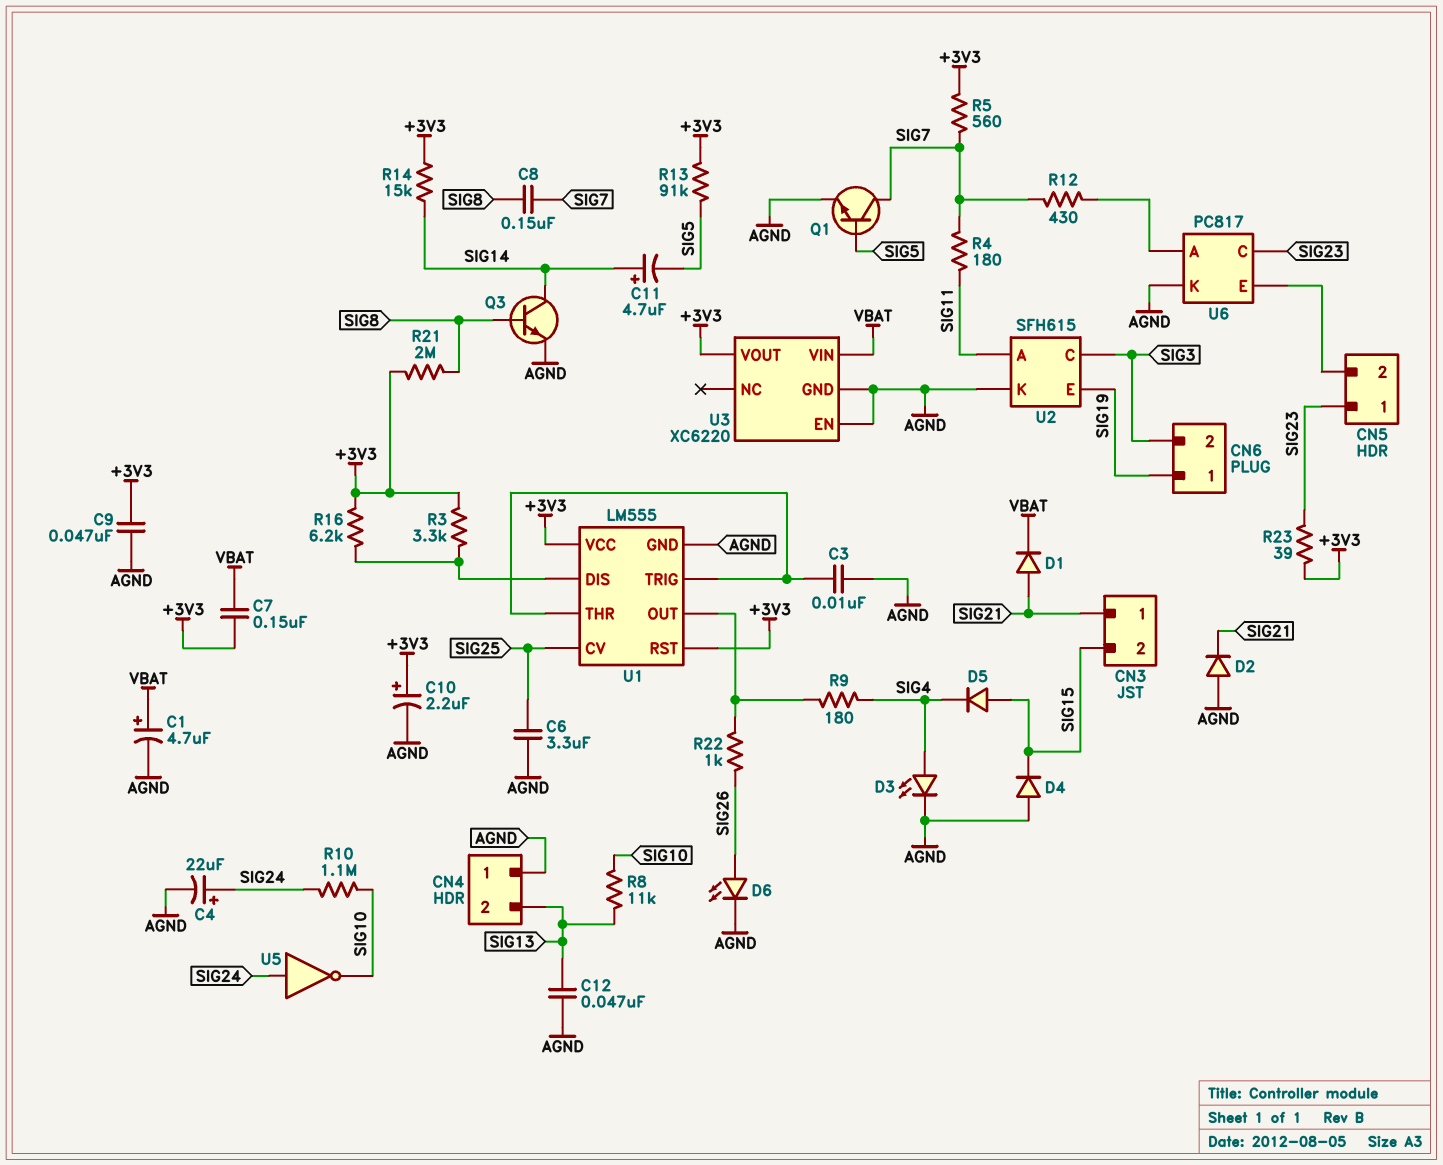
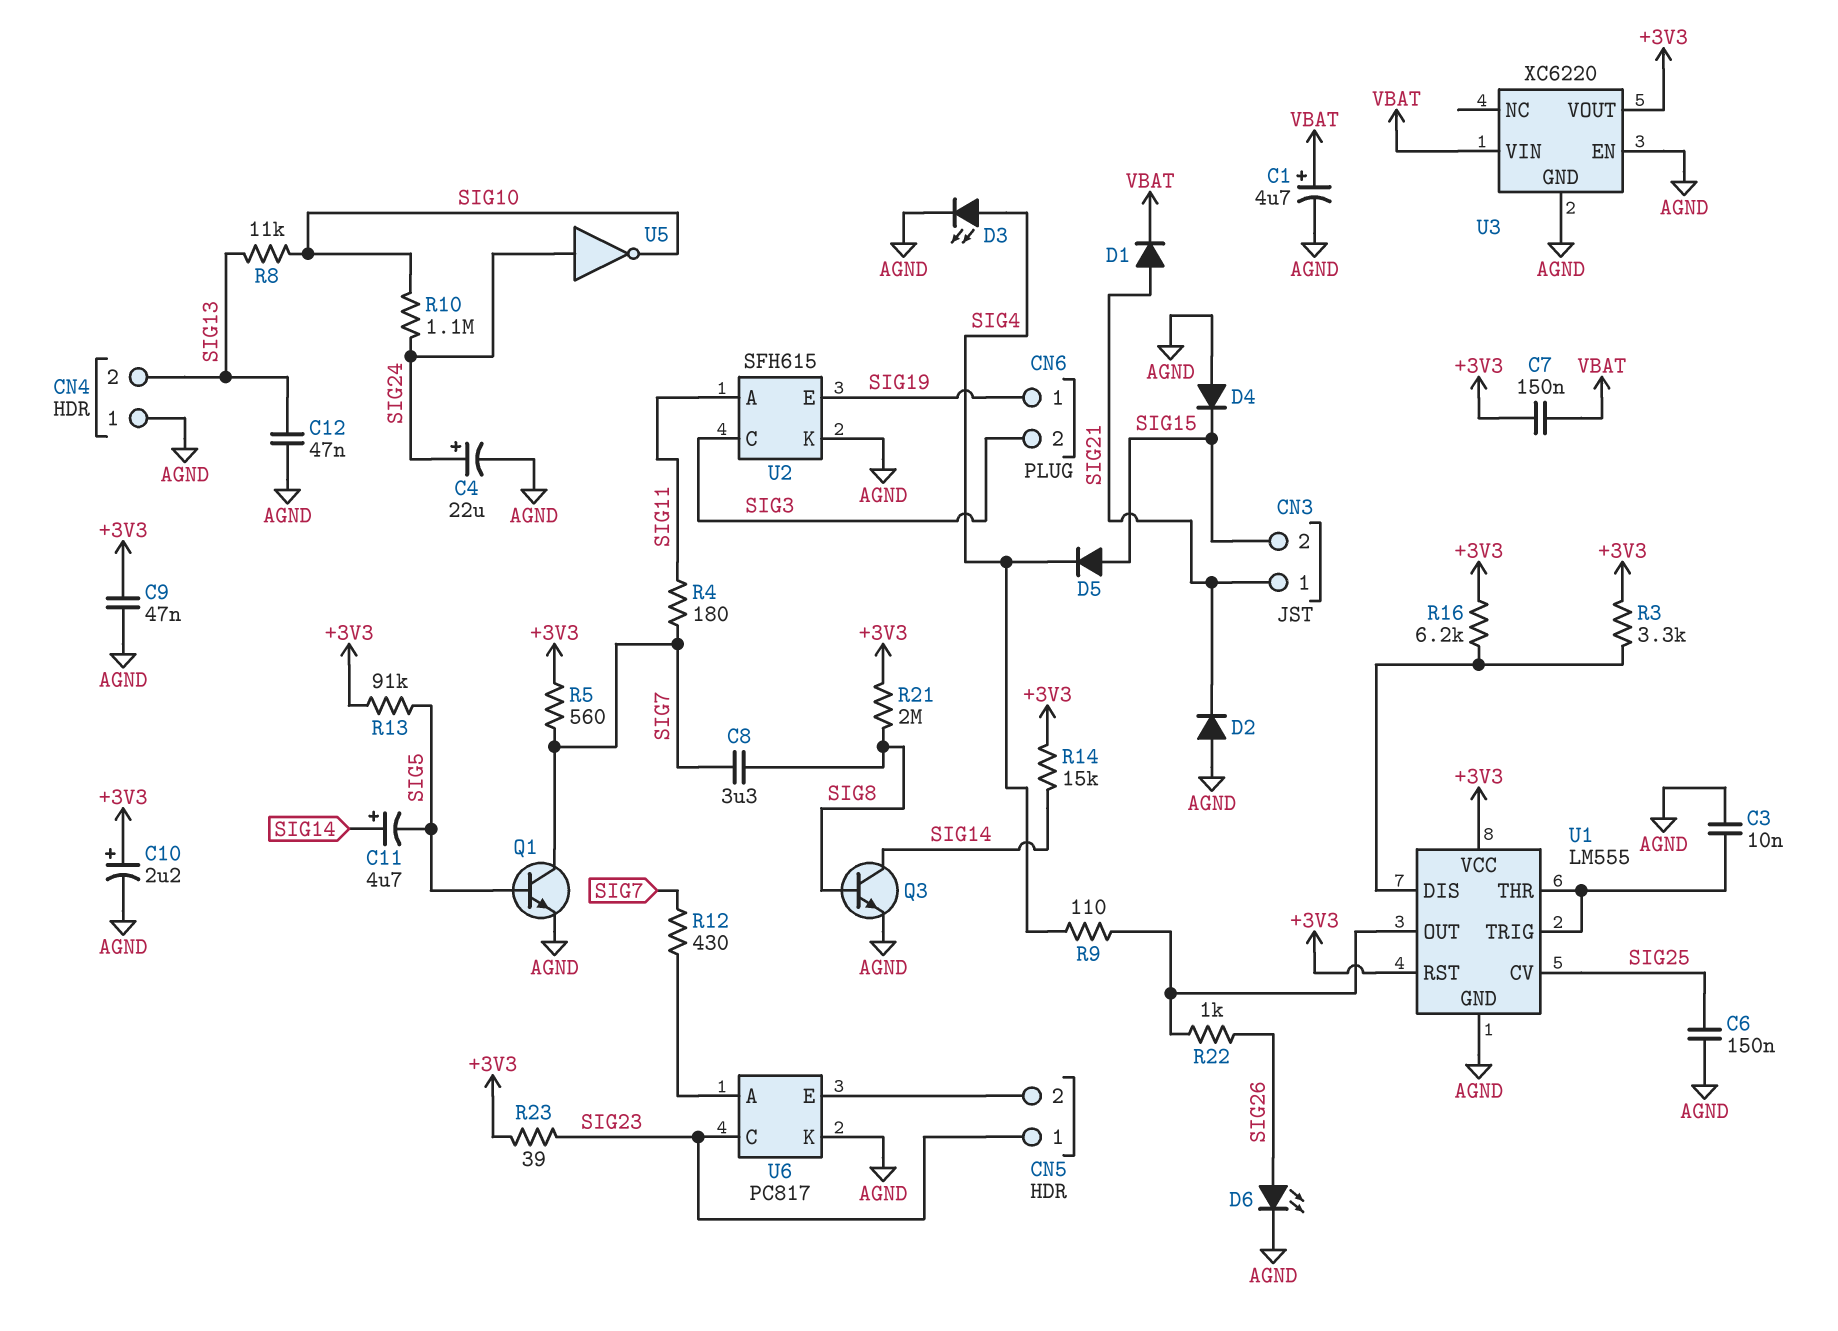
C6: 3.3uF (AGND, SIG25) -> 150nF (AGND, SIG25)
C8: 150nF (SIG7, SIG8) -> 3.3uF (SIG7, SIG8)
R9: 180 (SIG4, U1/OUT) -> 110 (SIG4, U1/OUT)

